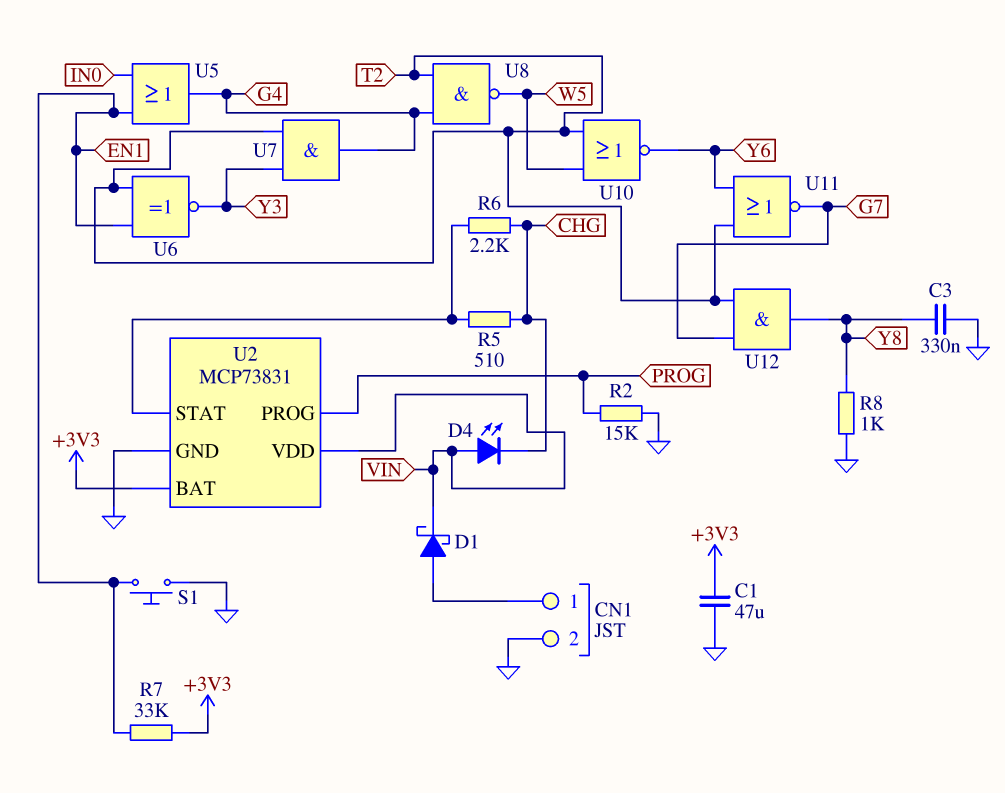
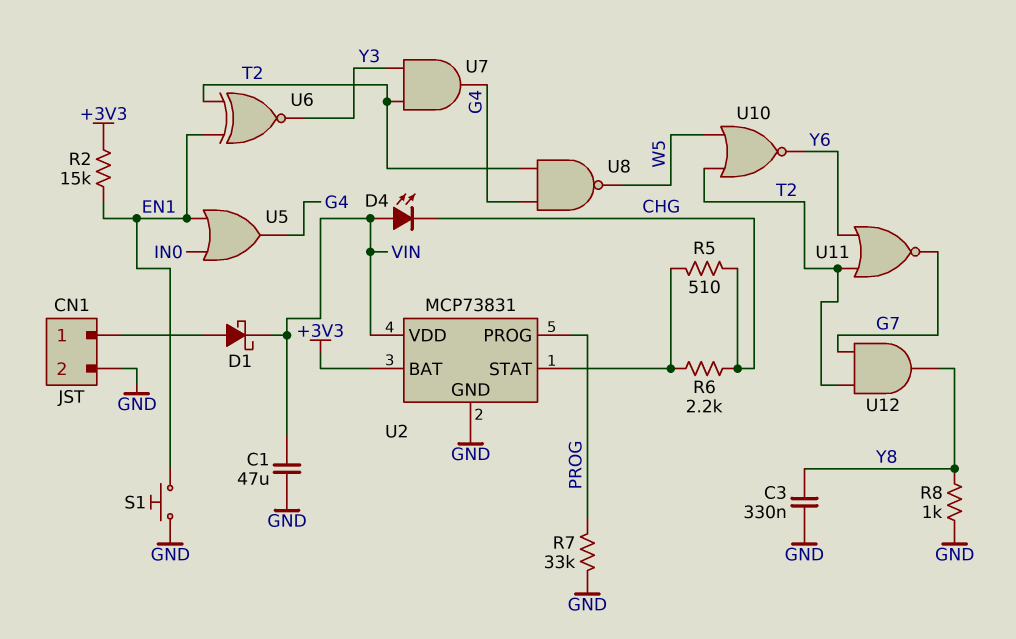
C1: 47uF (+3V3, GND) -> 47uF (GND, VIN)
R2: 15k (GND, PROG) -> 15k (+3V3, EN1)
R7: 33k (+3V3, EN1) -> 33k (GND, PROG)

